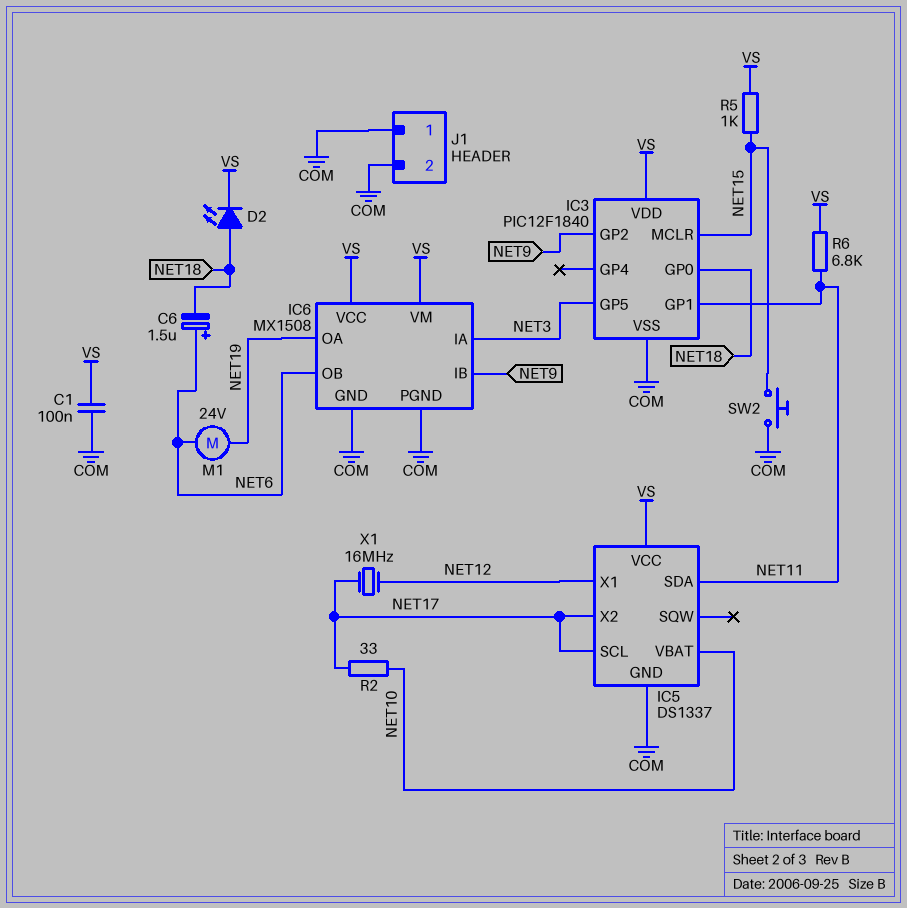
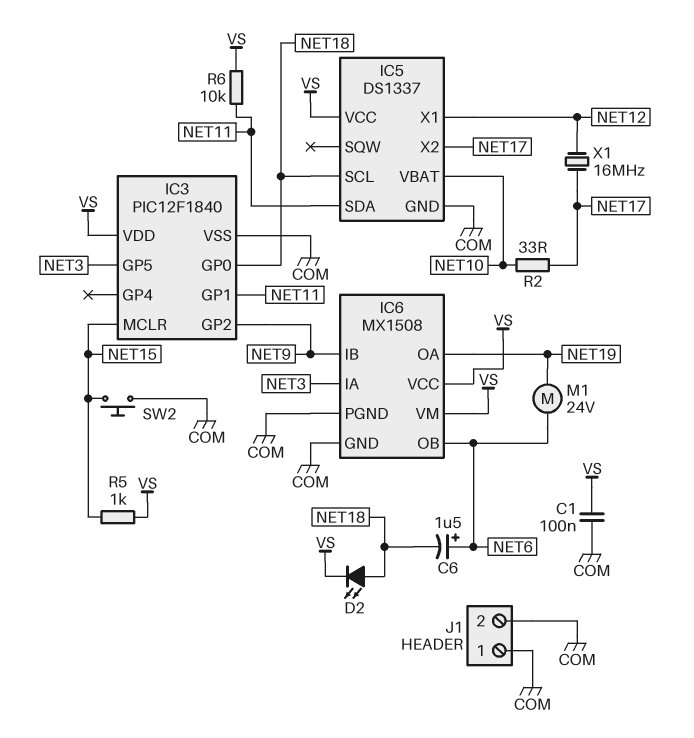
IC5 pin SCL: NET17 -> NET18
R6: 6.8k (NET11, VS) -> 10k (NET11, VS)

